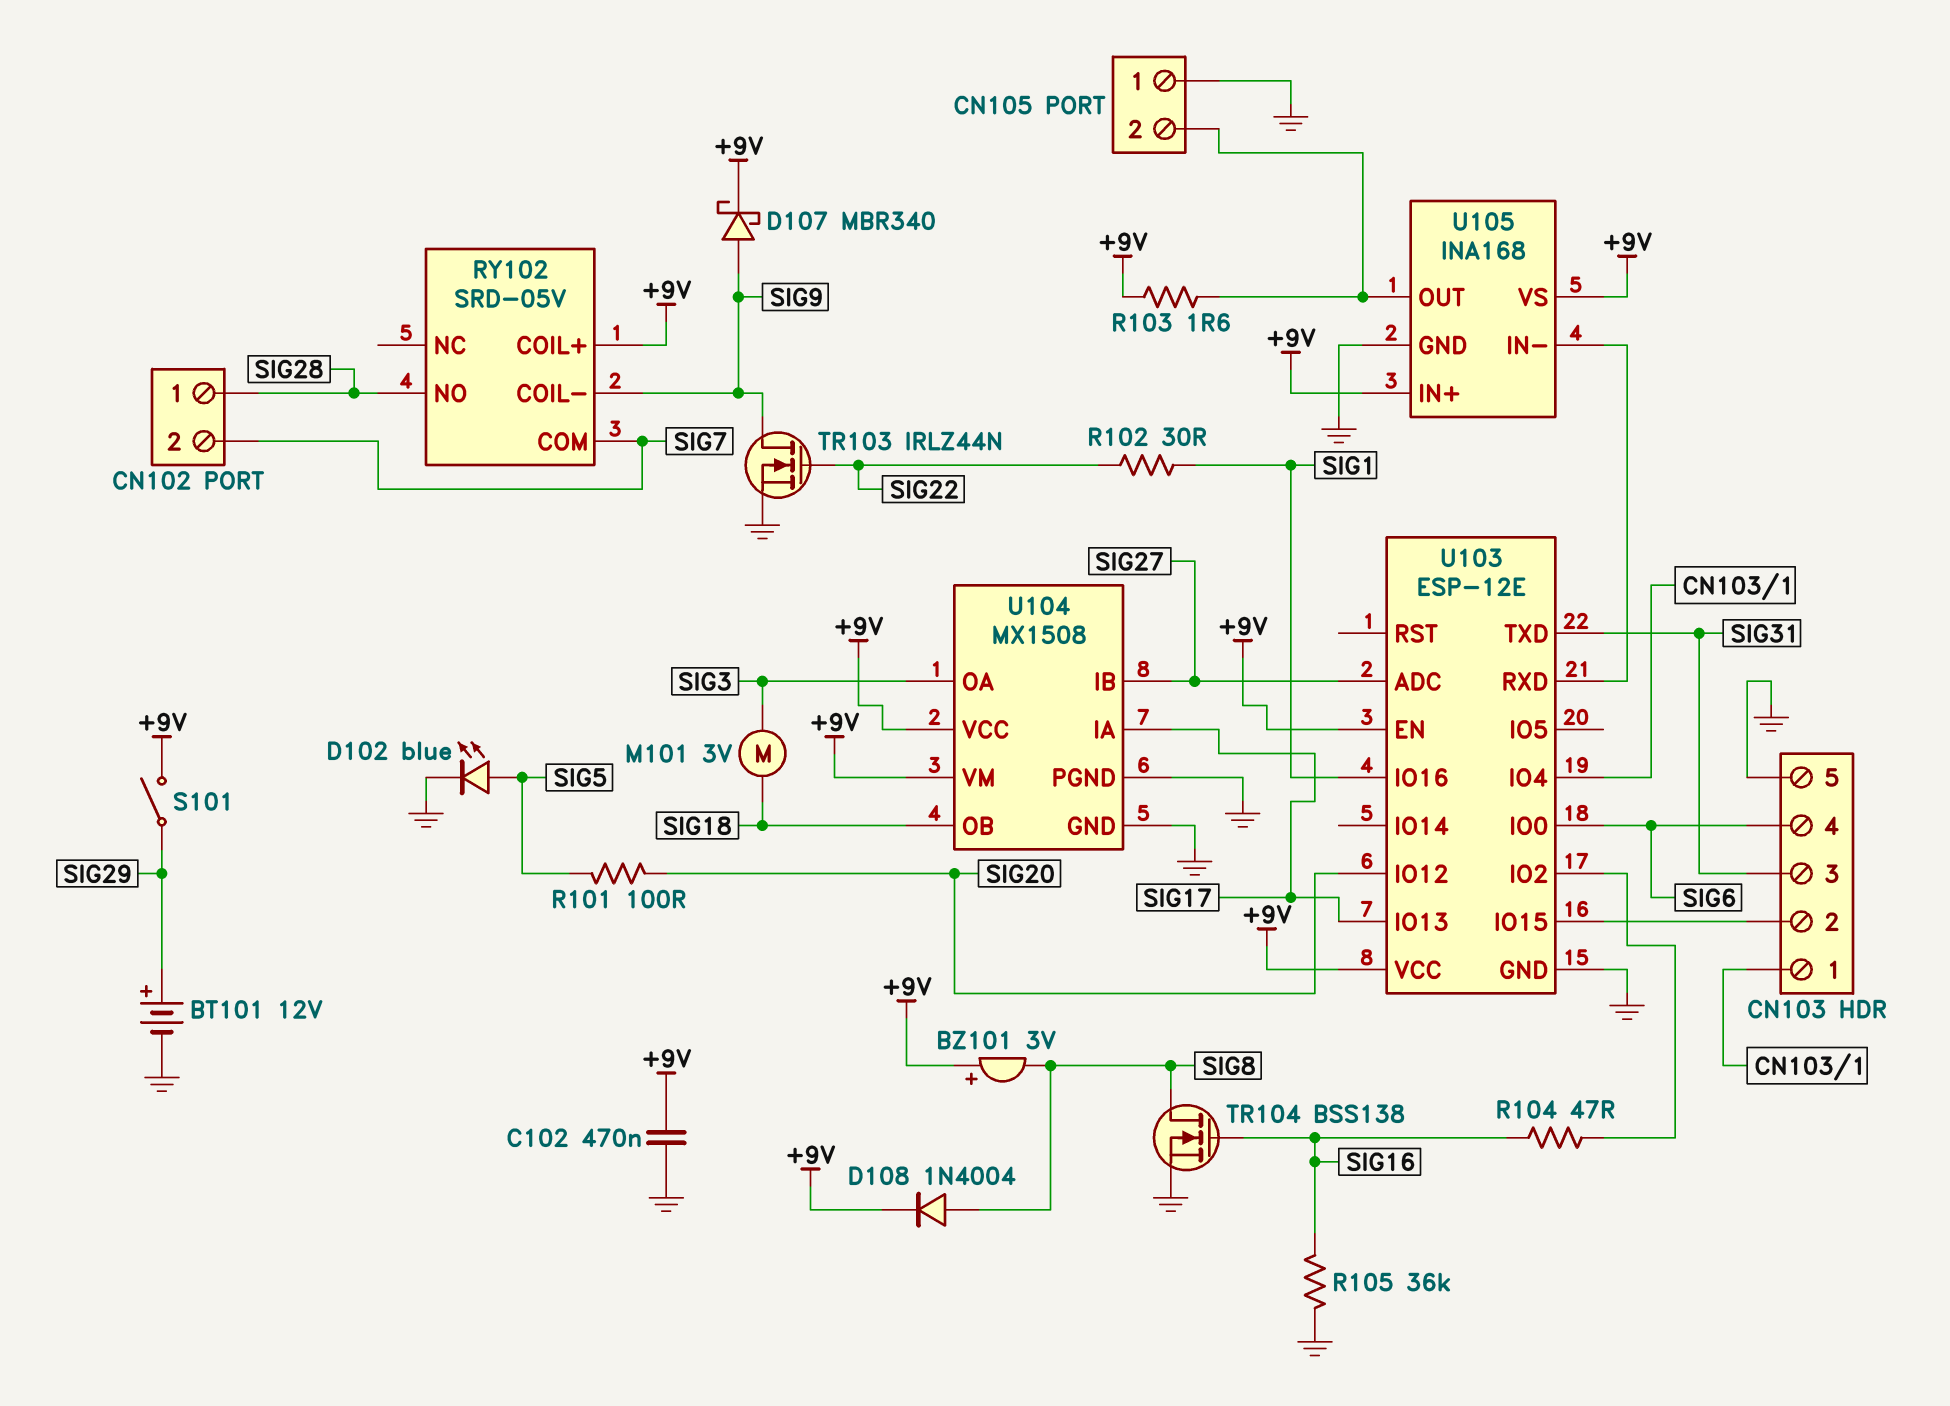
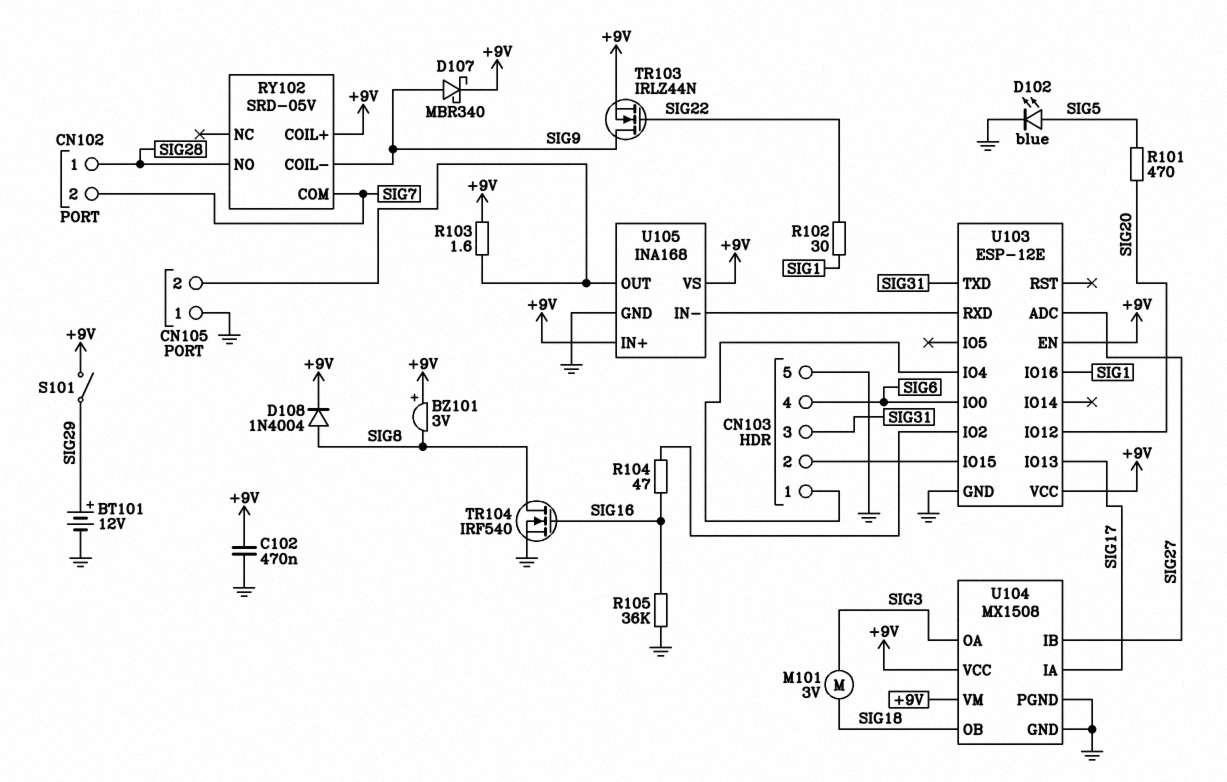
R101: 100 (SIG5, SIG20) -> 470 (SIG5, SIG20)
TR103: NMOS IRLZ44N (G SIG22, D SIG9, S GND) -> NMOS IRLZ44N (G SIG22, D SIG9, S +9V)
TR104: NMOS BSS138 (G SIG16, D SIG8, S GND) -> NMOS IRF540 (G SIG16, D SIG8, S GND)

